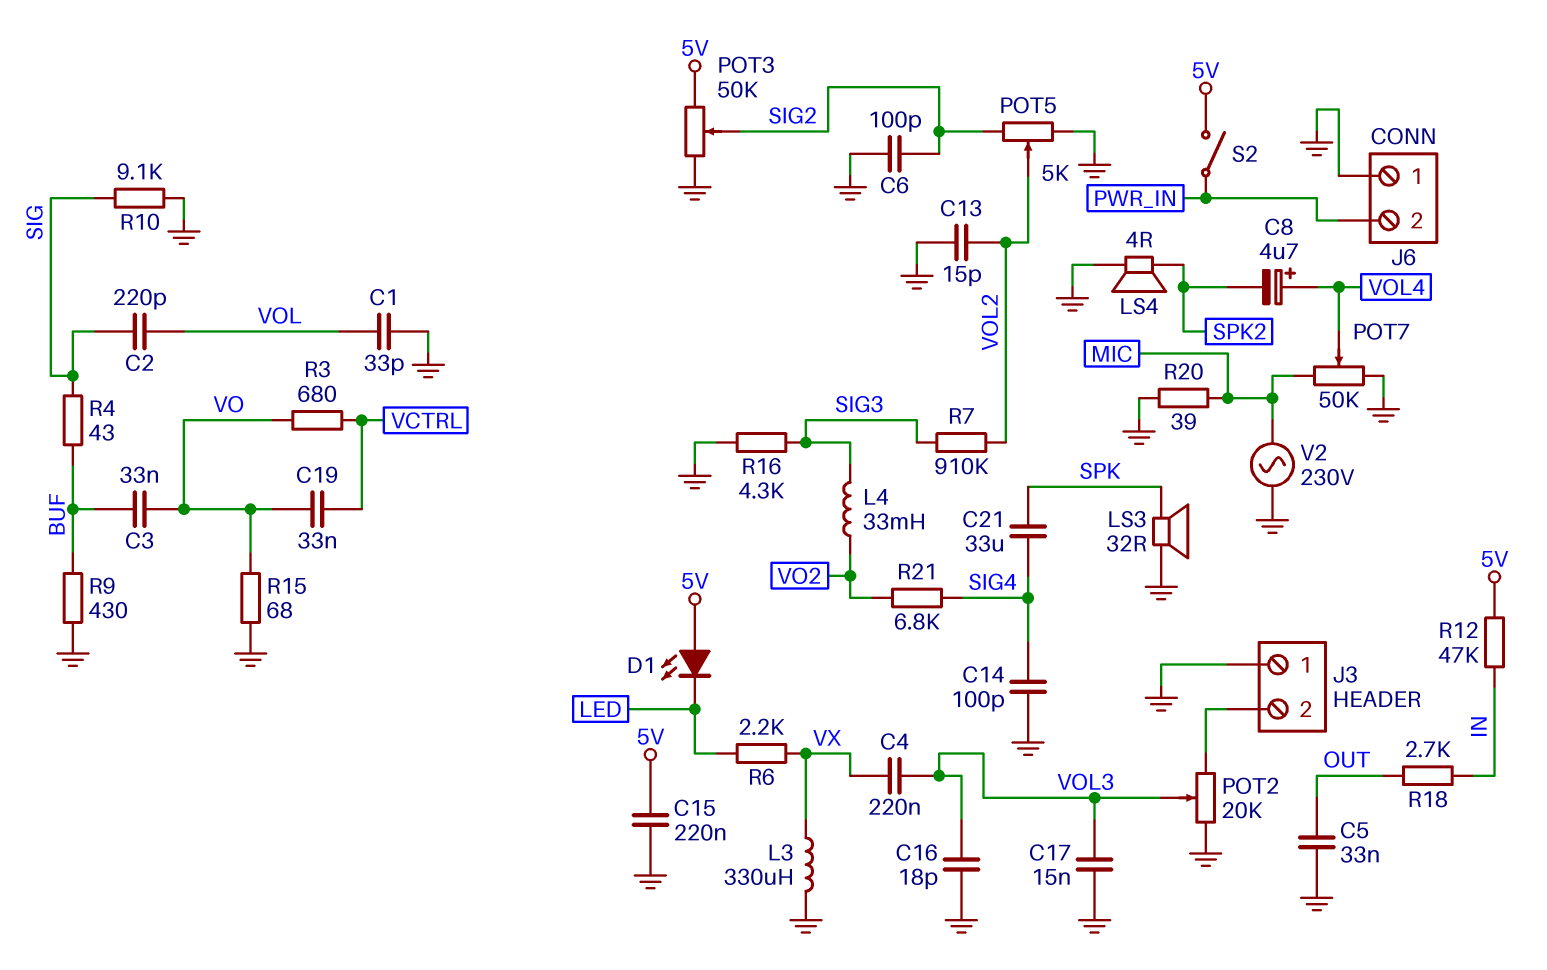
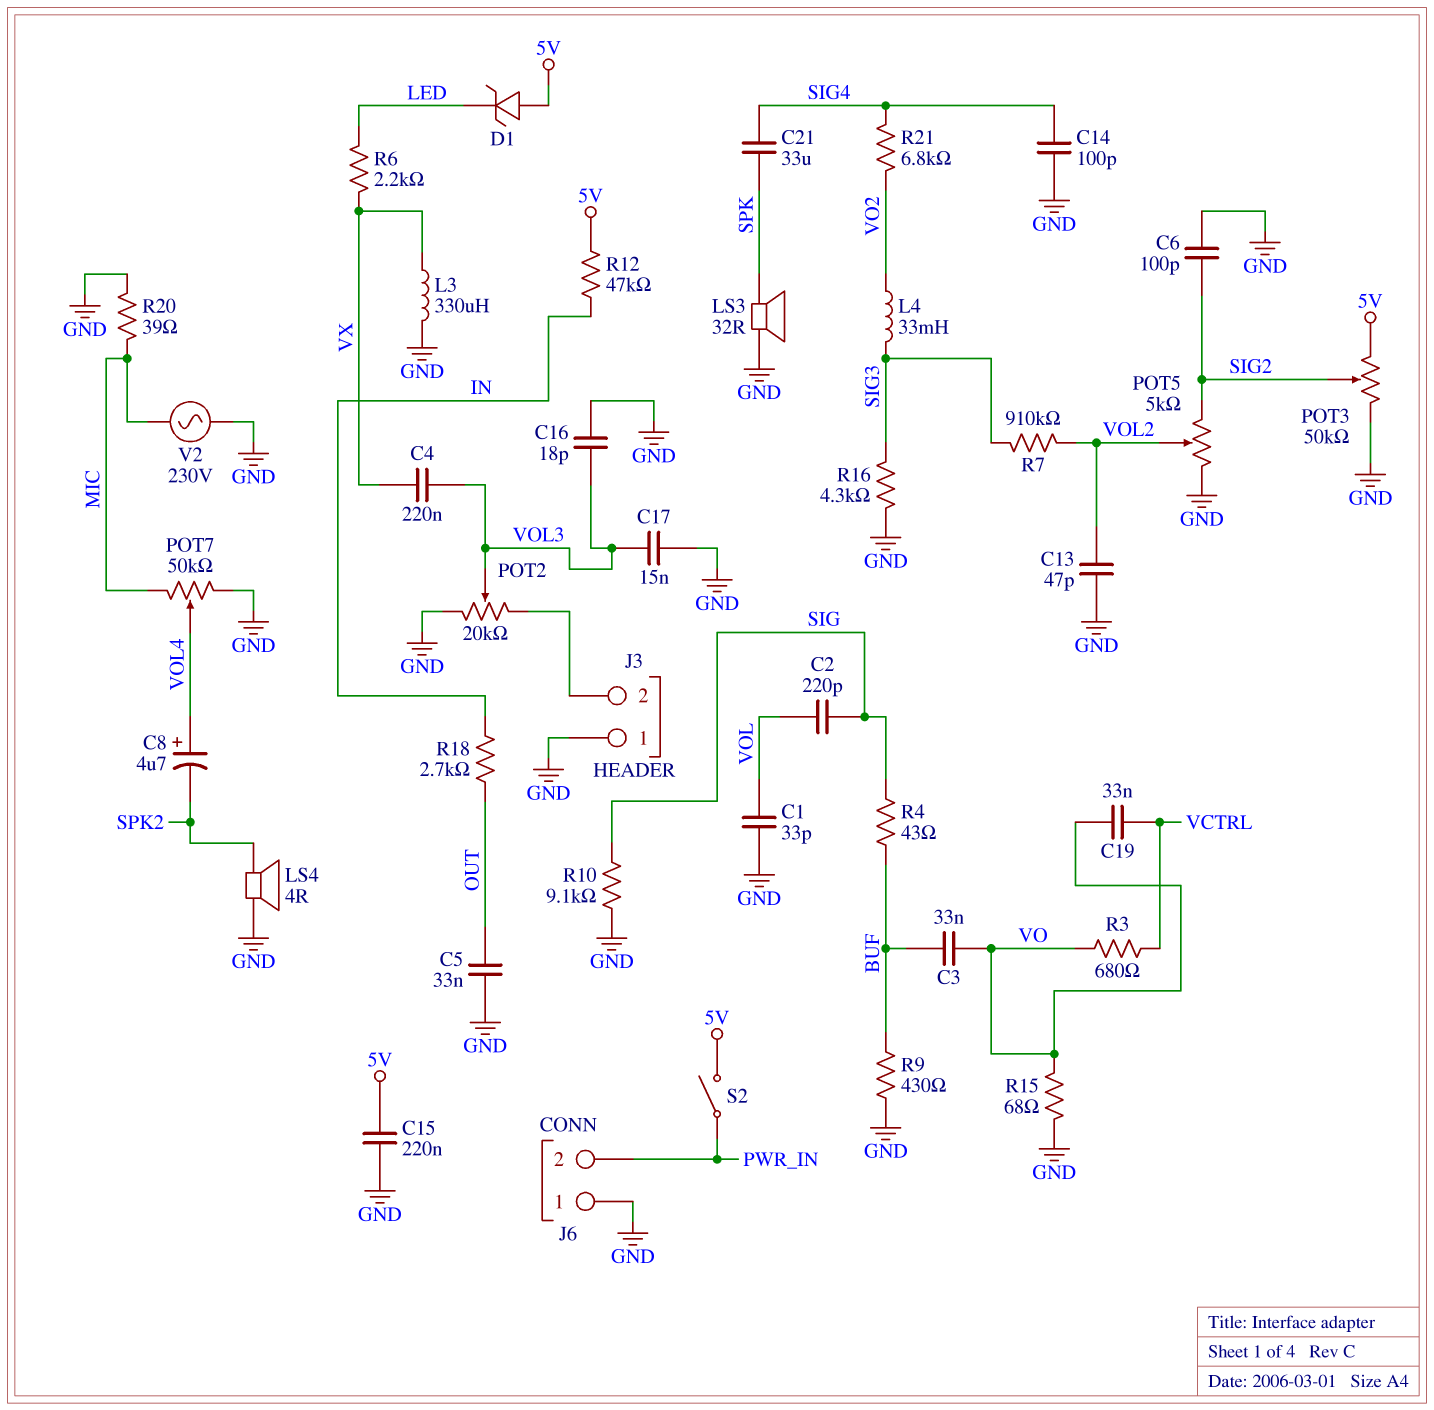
C13: 15pF (GND, VOL2) -> 47pF (GND, VOL2)
D1: LED (A 5V, K LED) -> zener (A 5V, K LED)

